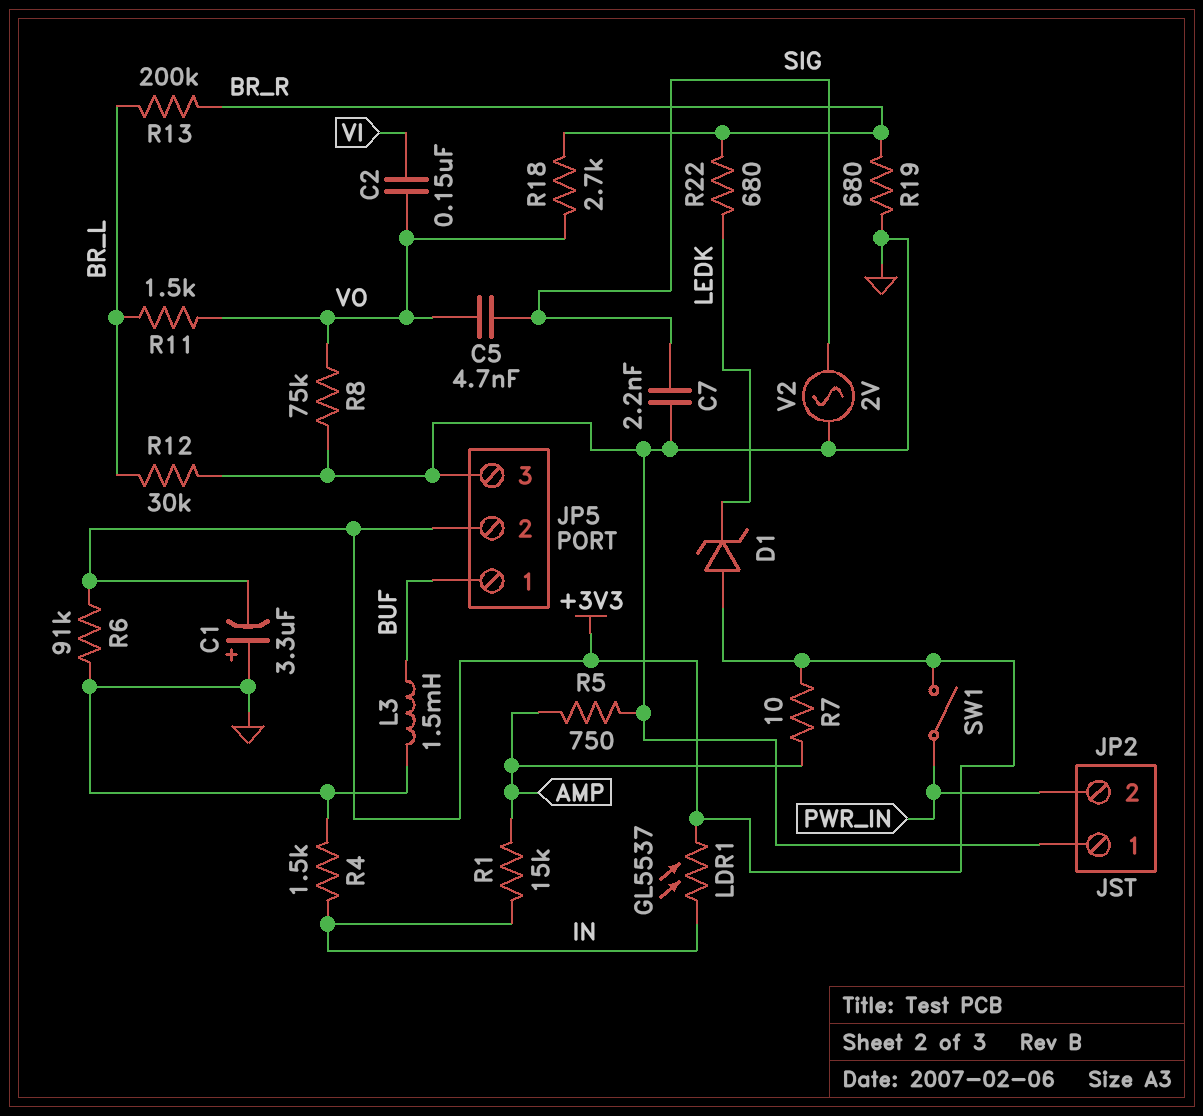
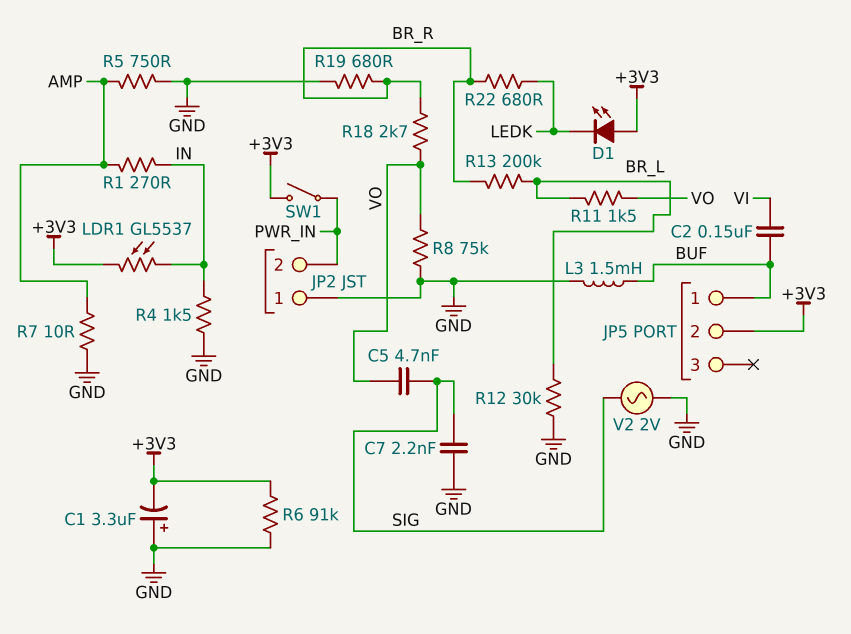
C2: 150nF (VI, VO) -> 150nF (BUF, VI)
D1: zener (A +3V3, K LEDK) -> LED (A +3V3, K LEDK)
JP5 pin 3: GND -> none
R1: 15k (AMP, IN) -> 270 (AMP, IN)
R7: 10 (+3V3, AMP) -> 10 (AMP, GND)

